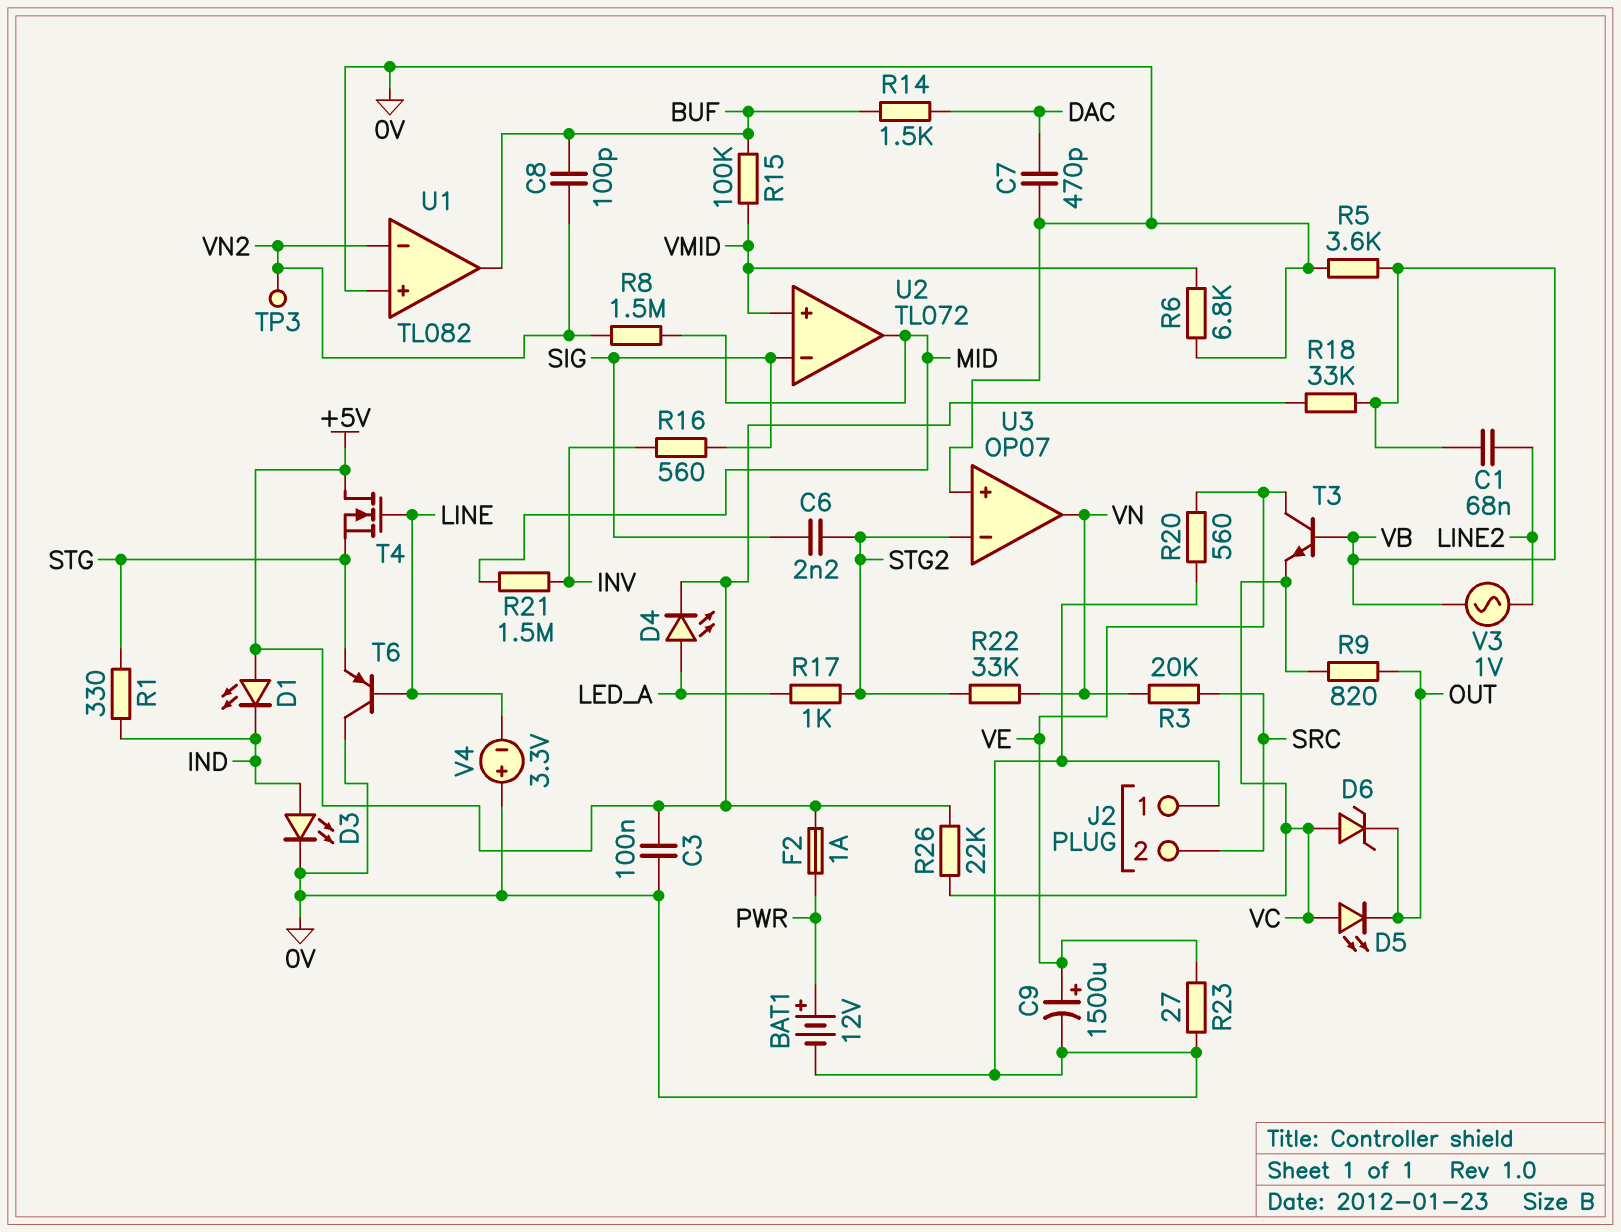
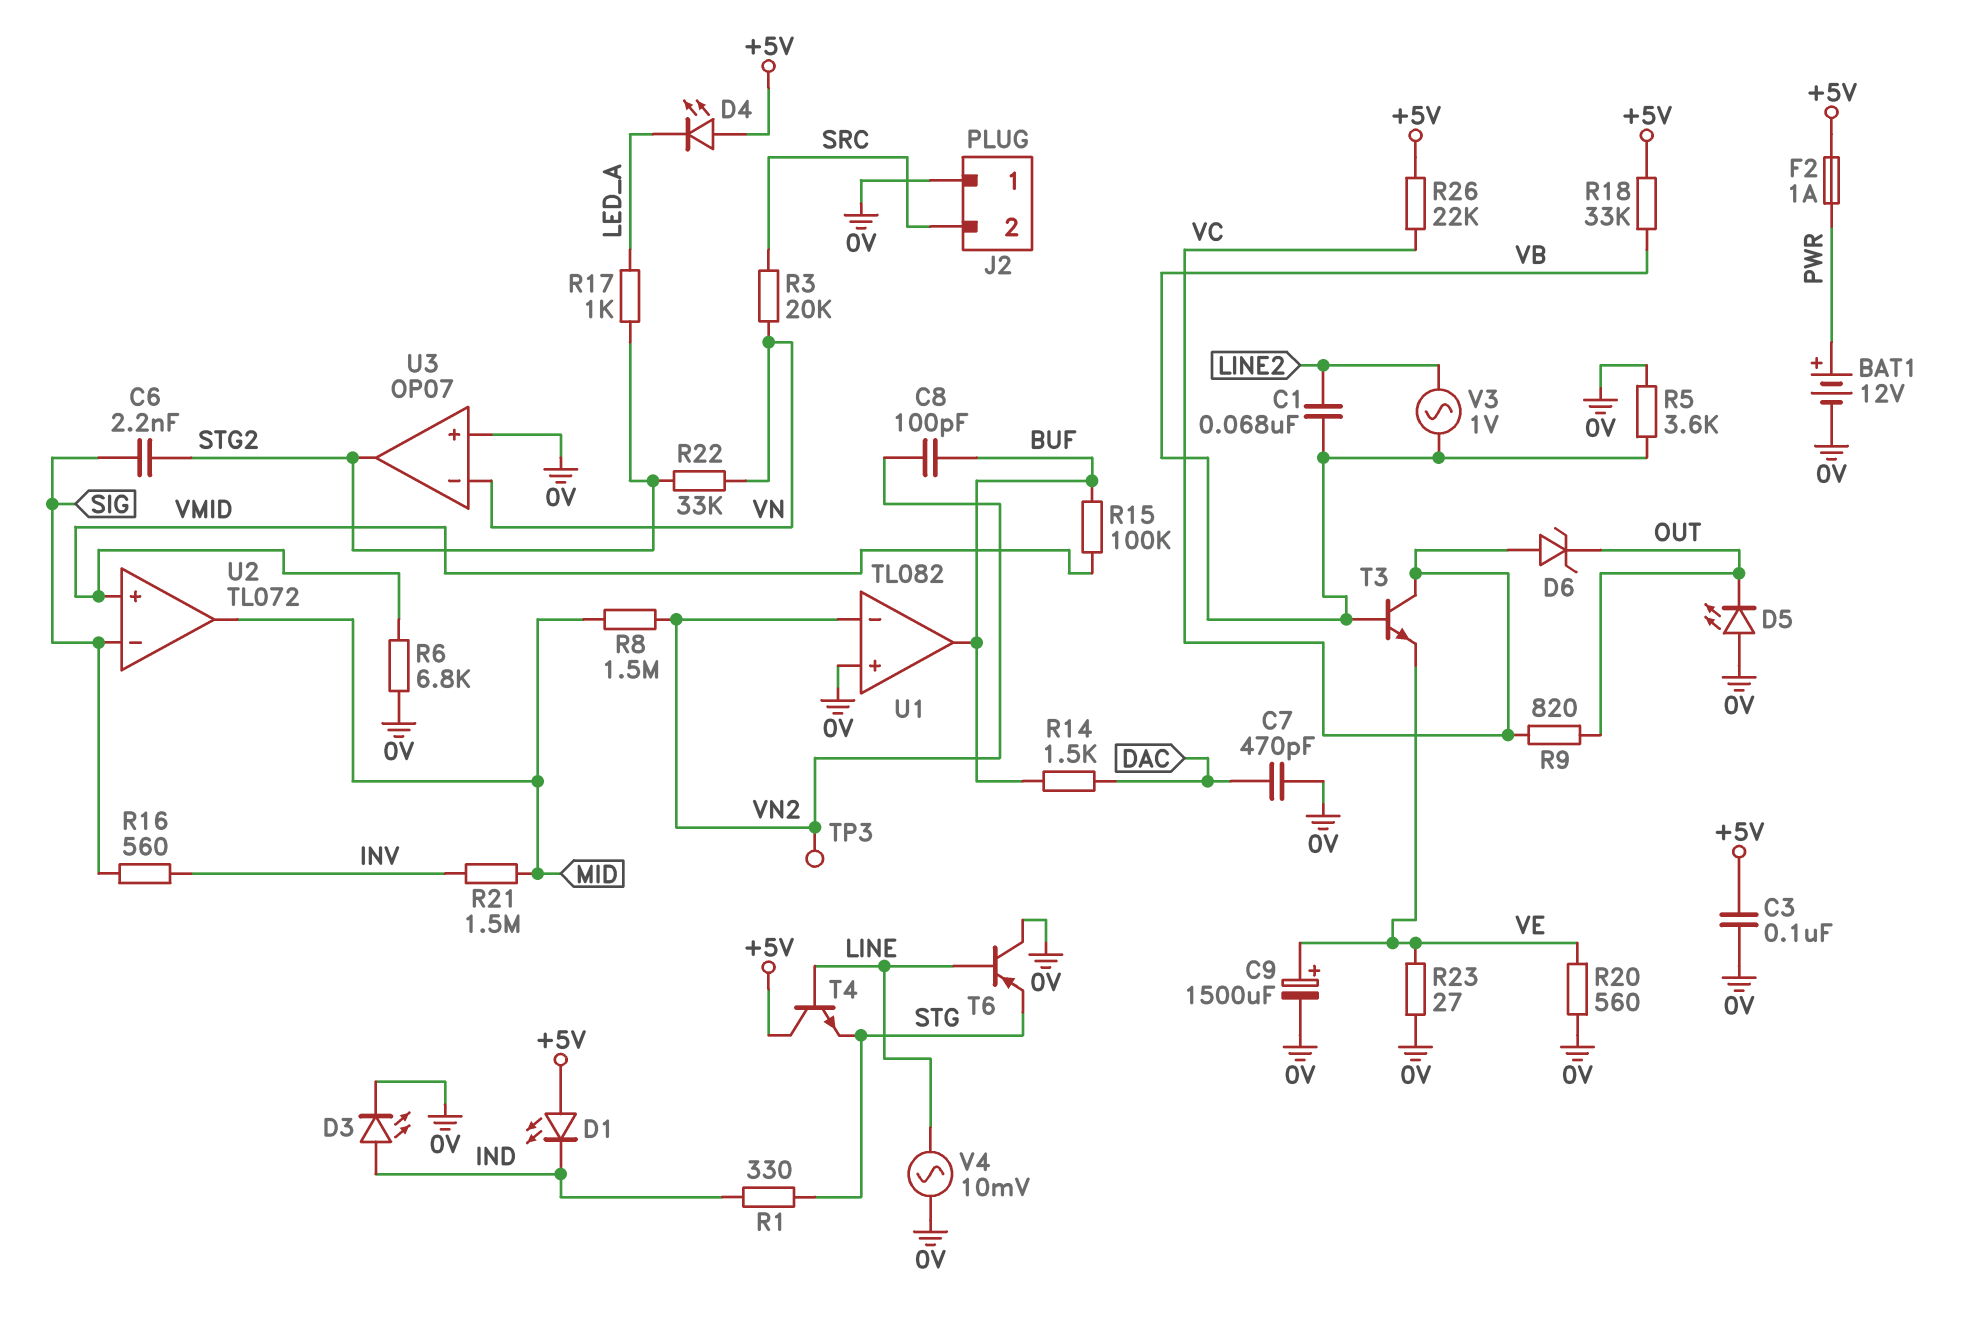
D4: LED (A LED_A, K +5V) -> LED (A +5V, K LED_A)
D5: LED (A VC, K OUT) -> LED (A 0V, K OUT)
T3: NPN (B VB, C VE, E VC) -> NPN (B VB, C VC, E VE)
T4: NMOS (G LINE, D +5V, S STG) -> NPN (B LINE, C +5V, E STG)
U3 pin in-: STG2 -> VN
U3 pin out: VN -> STG2
V4: 3.3V (plus 0V, minus LINE) -> AC 10mV (0V, LINE)

